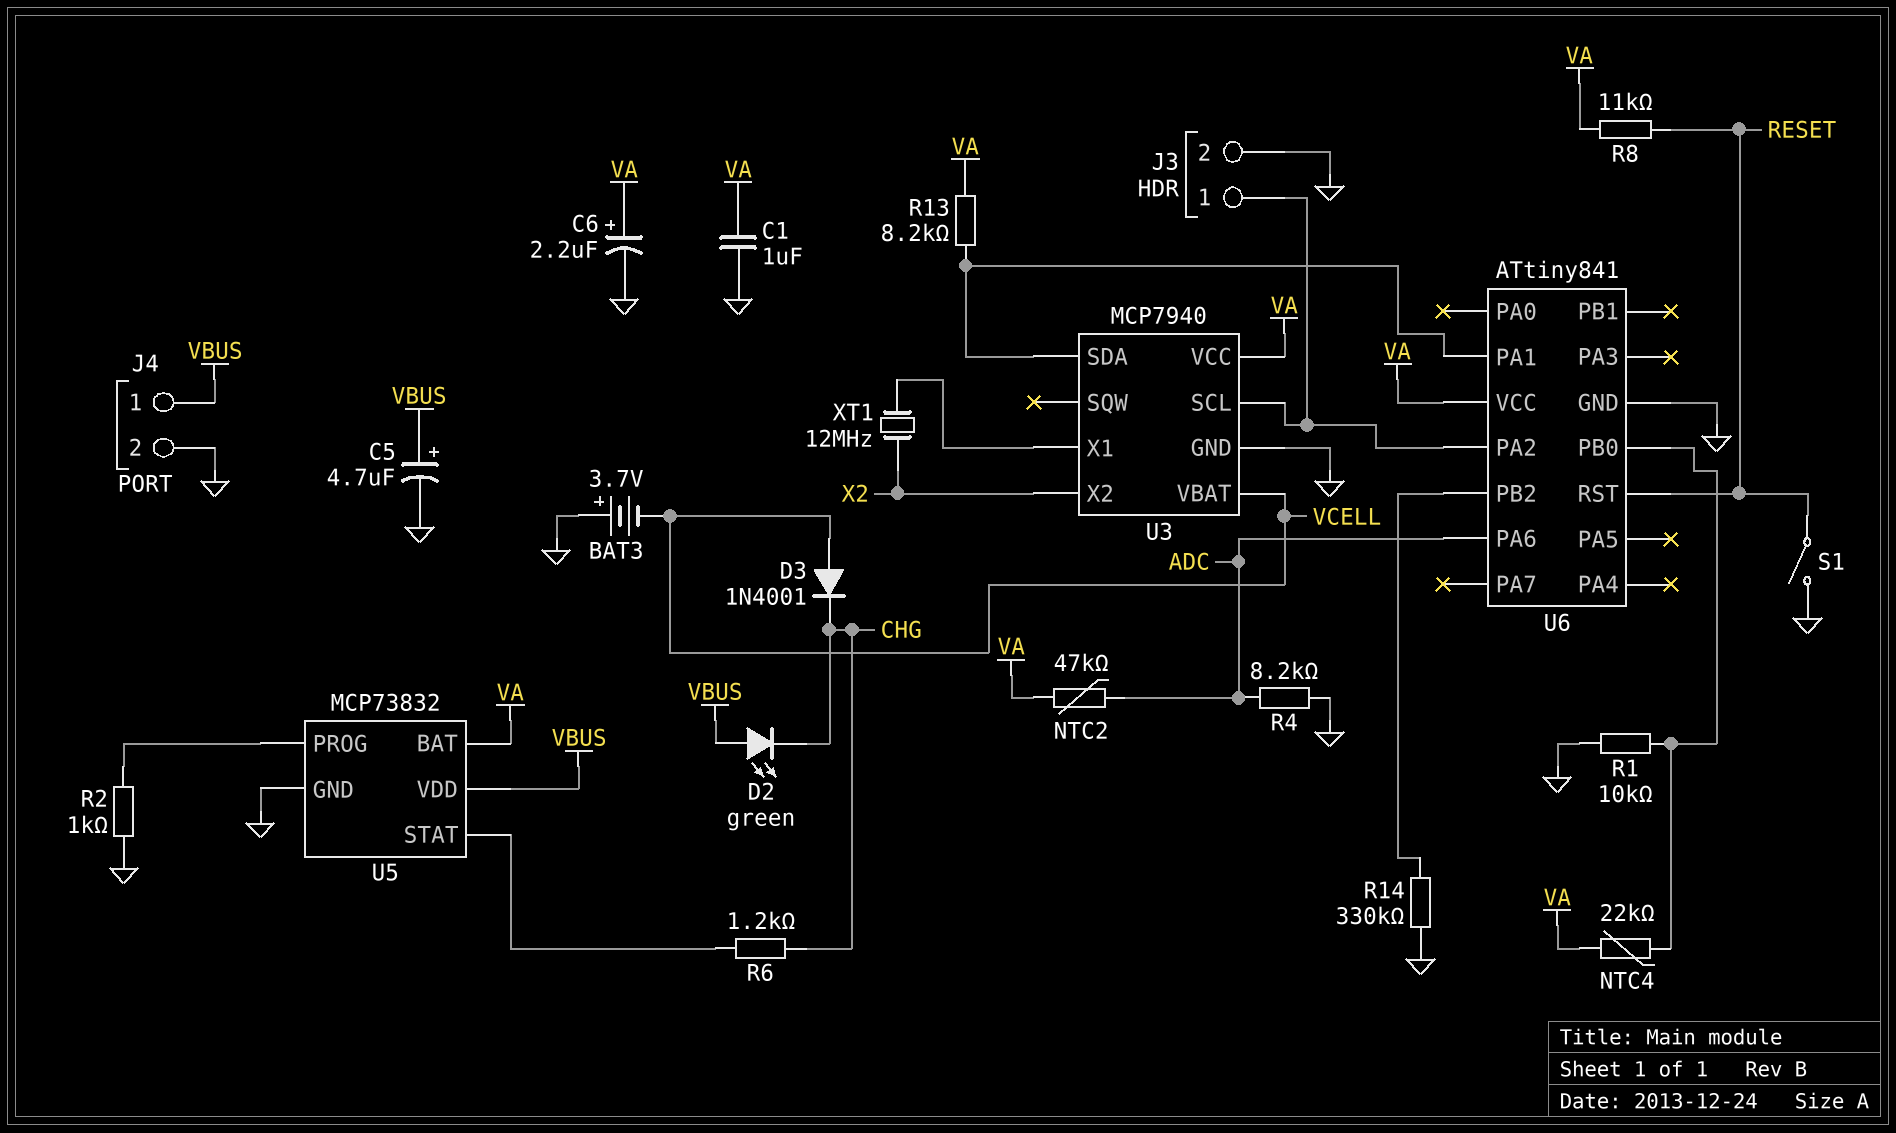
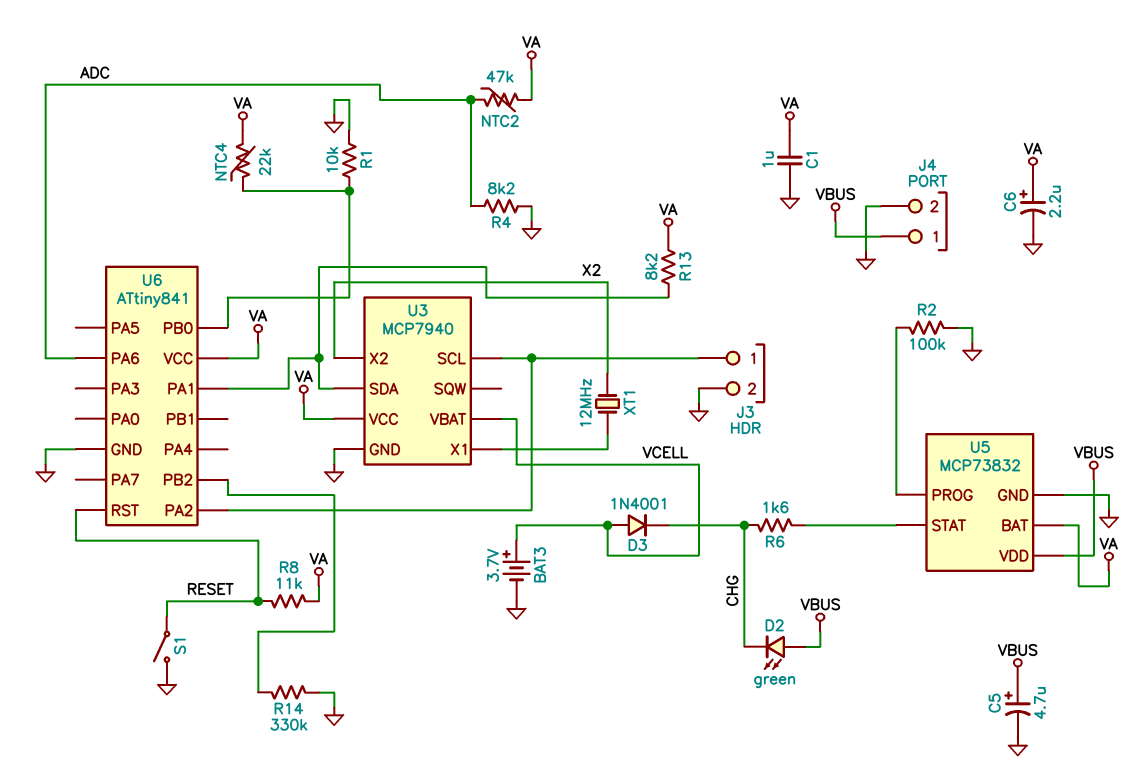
BAT3: 3.7V (plus GND, minus VCELL) -> 3.7V (plus VCELL, minus GND)
R2: 1k (GND, U5/PROG) -> 100k (GND, U5/PROG)
R6: 1.2k (CHG, U5/STAT) -> 1.6k (CHG, U5/STAT)

